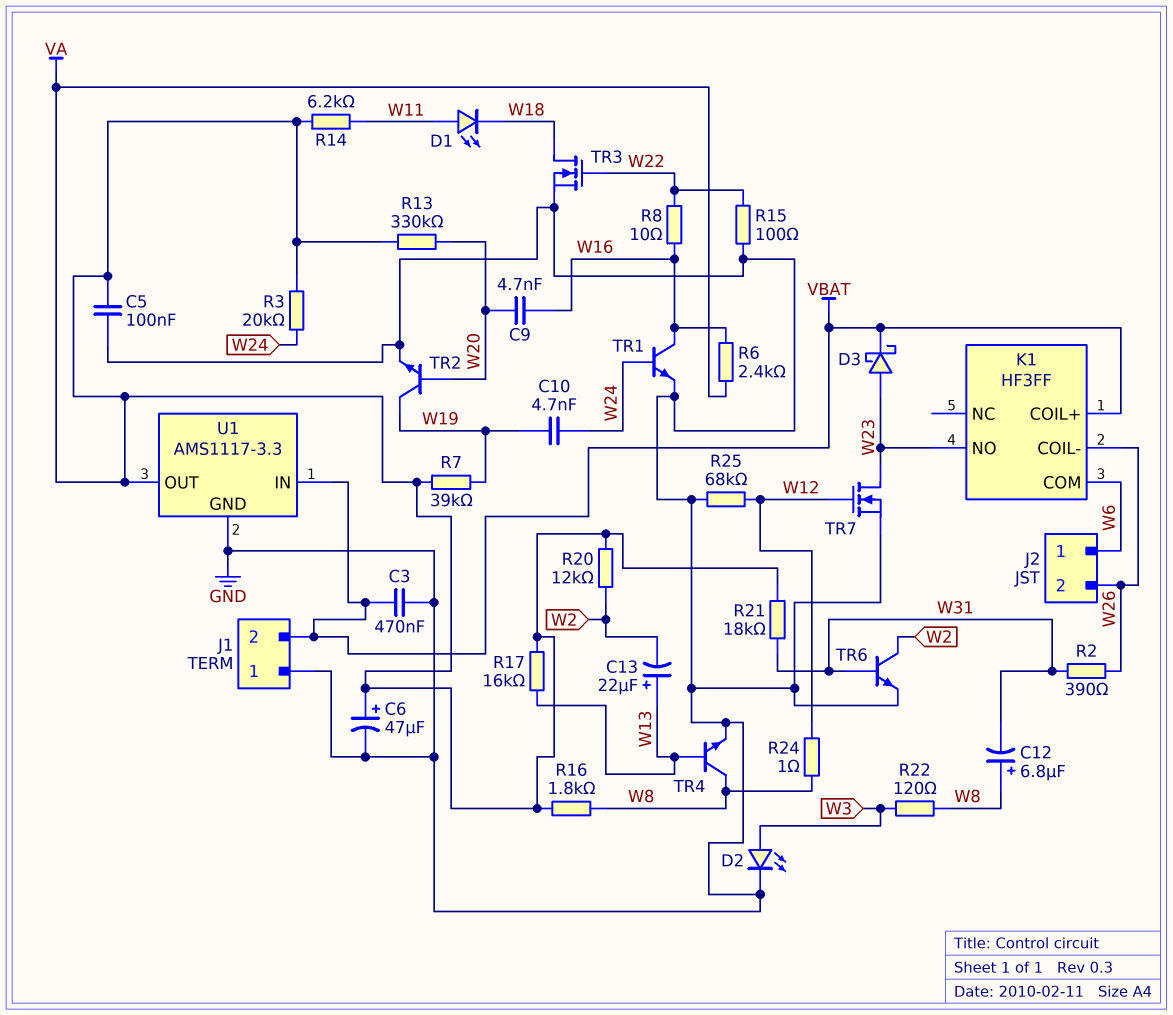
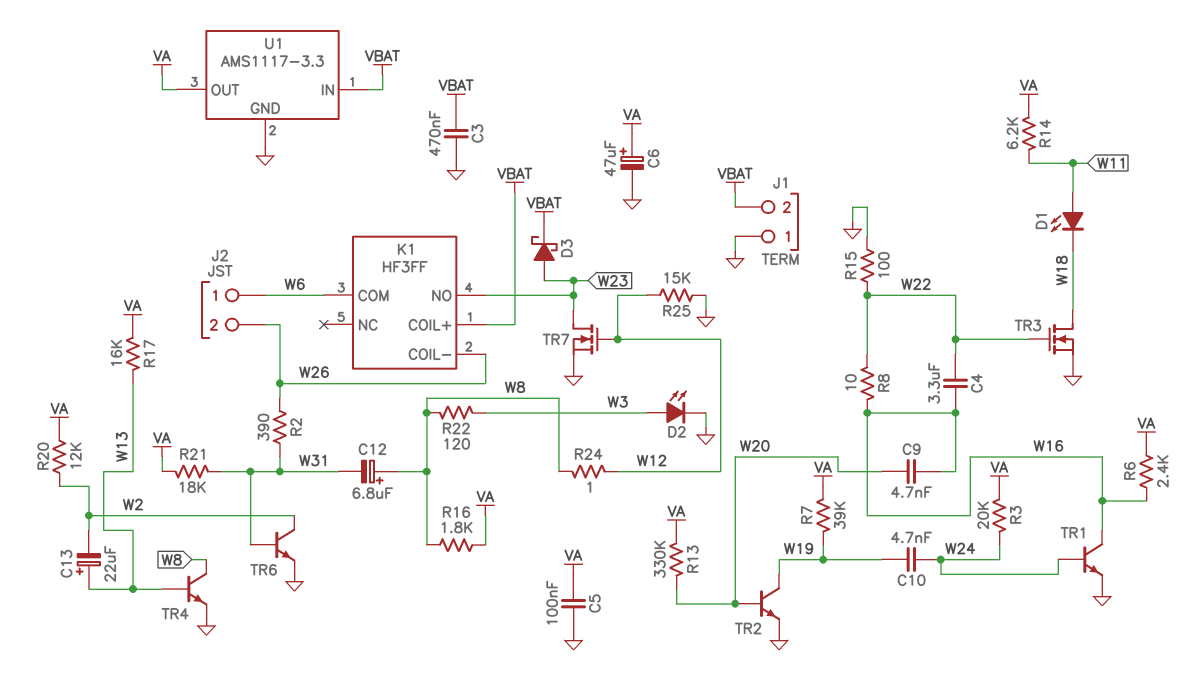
C4: none -> 3.3uF (W16, W22)
R25: 68k (GND, W12) -> 15k (GND, W12)

